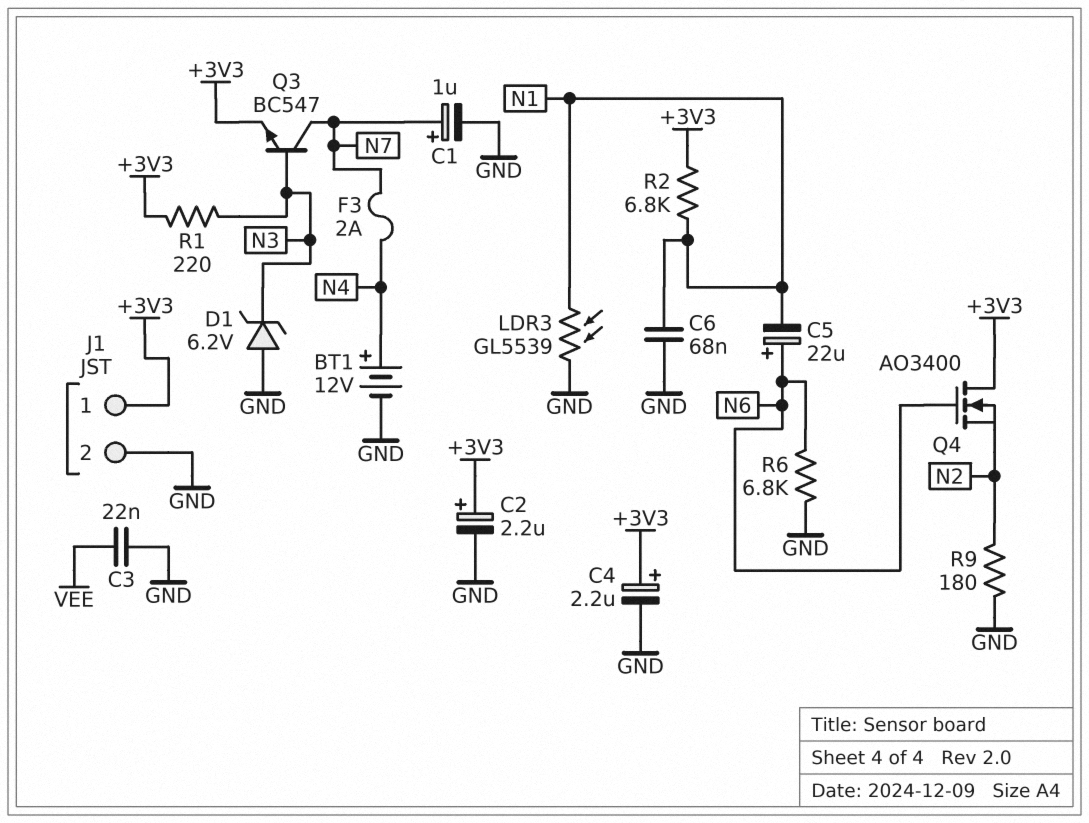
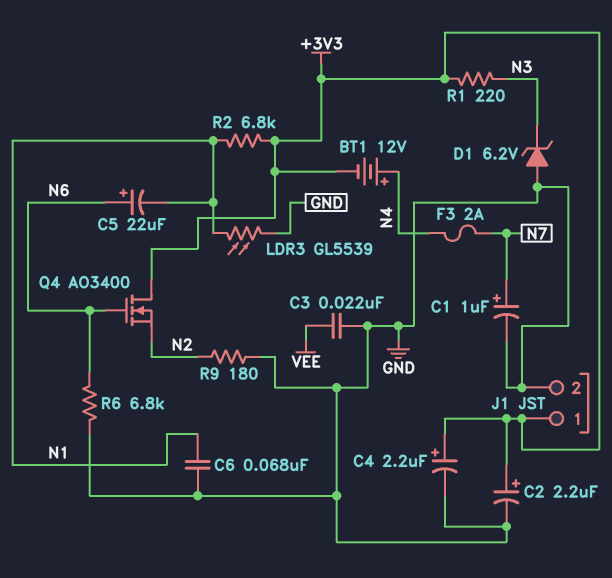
BT1: 12V (plus N4, minus GND) -> 12V (plus N4, minus +3V3)
Q3: NPN BC547 (B N3, C N7, E +3V3) -> none

